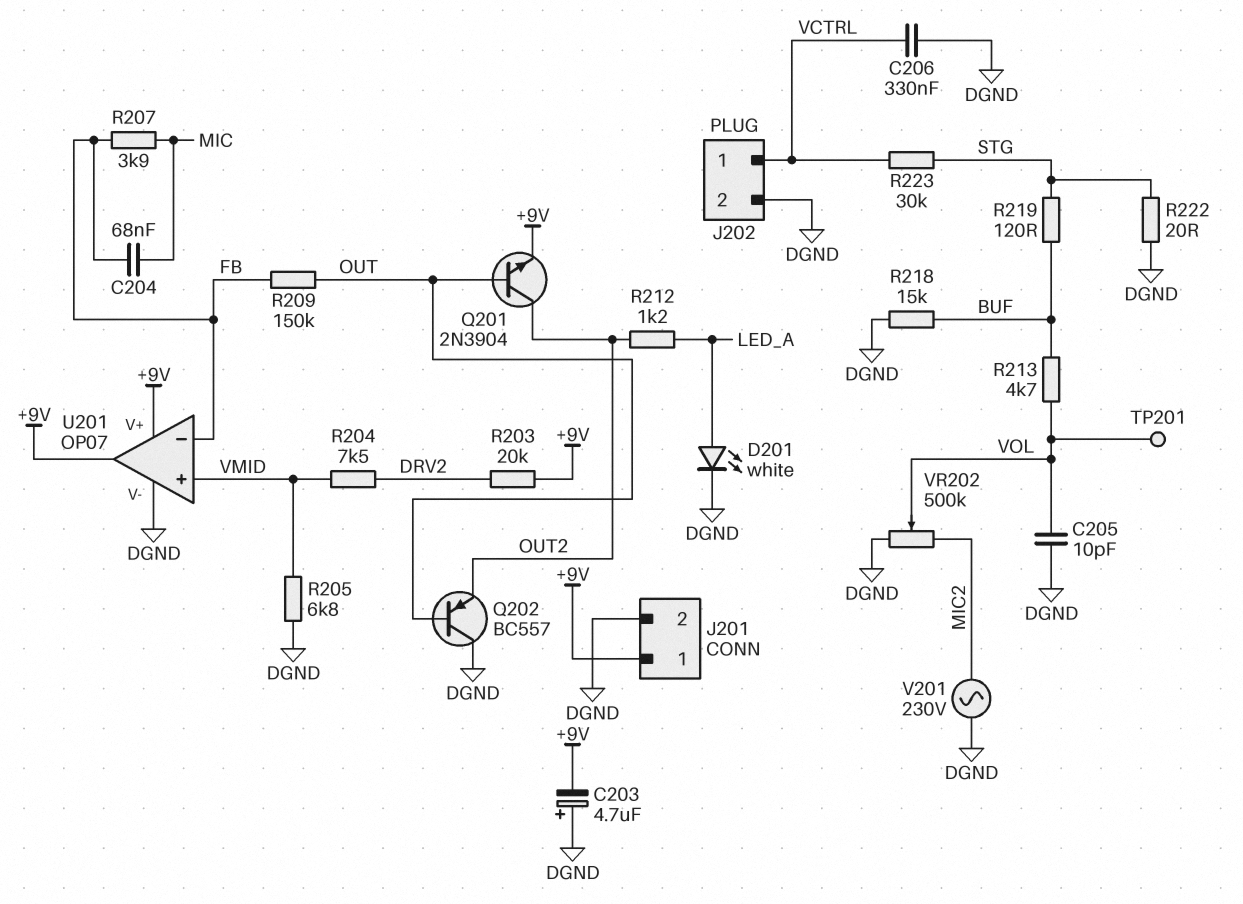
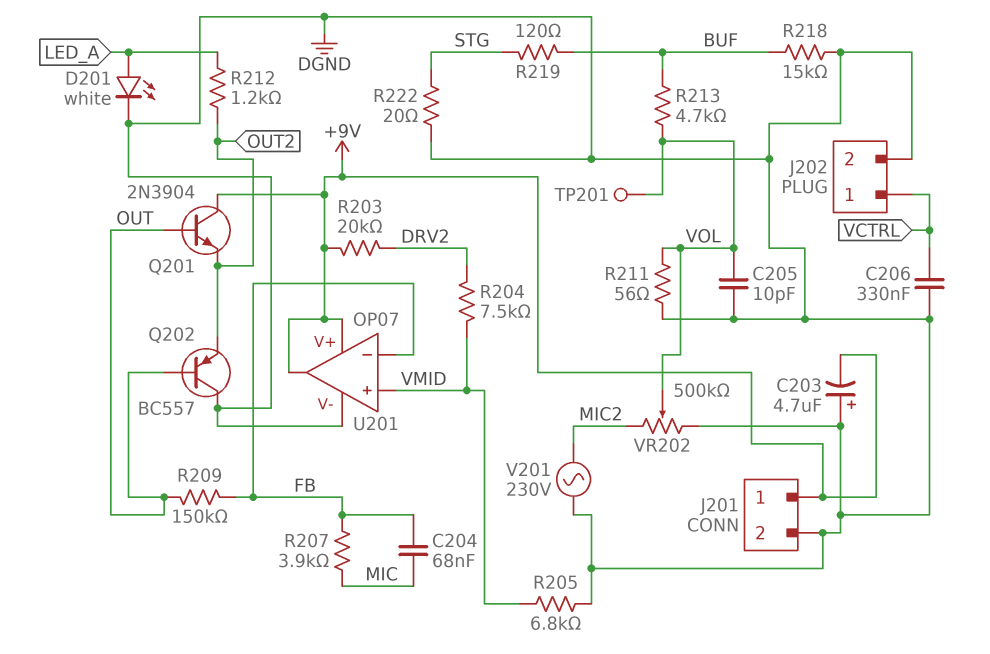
Q201: NPN 2N3904 (B OUT, C OUT2, E +9V) -> NPN 2N3904 (B OUT, C +9V, E OUT2)
R211: none -> 56 (DGND, VOL)
R223: 30k (STG, VCTRL) -> none

